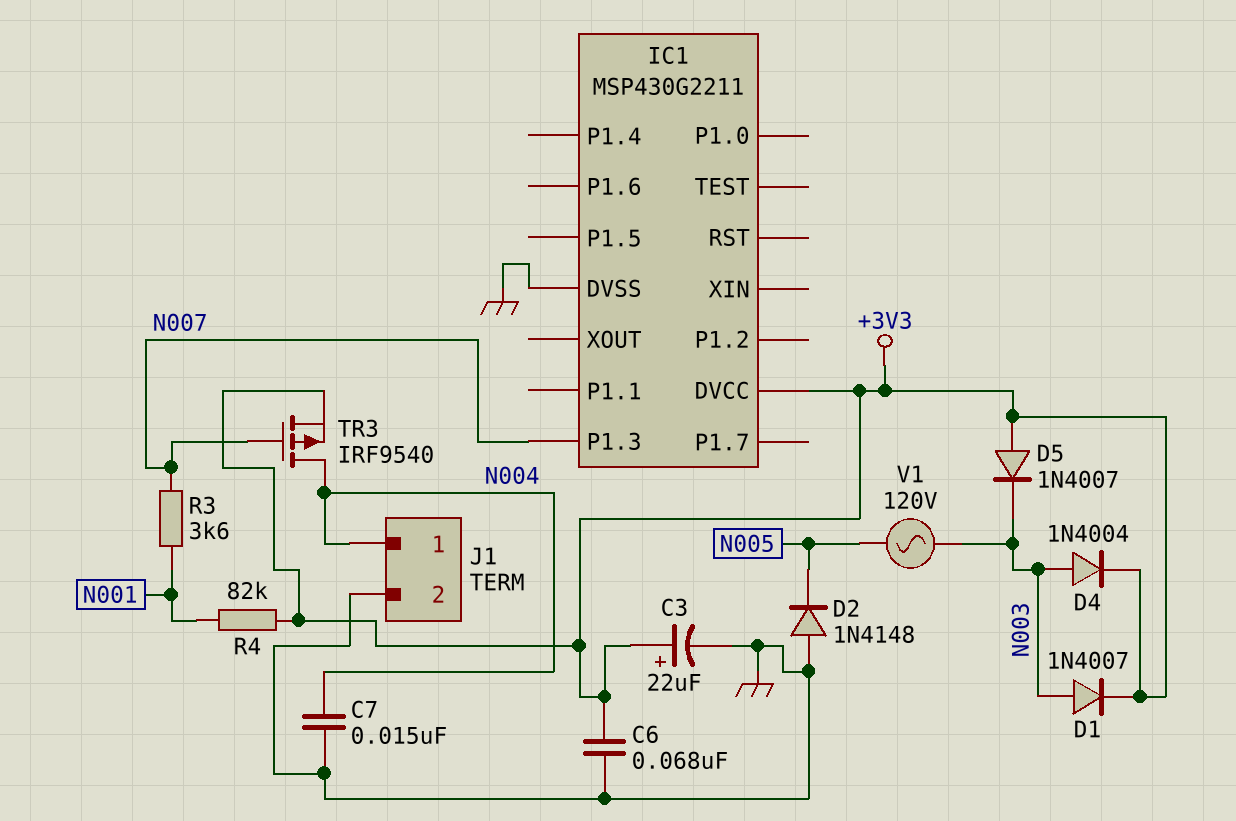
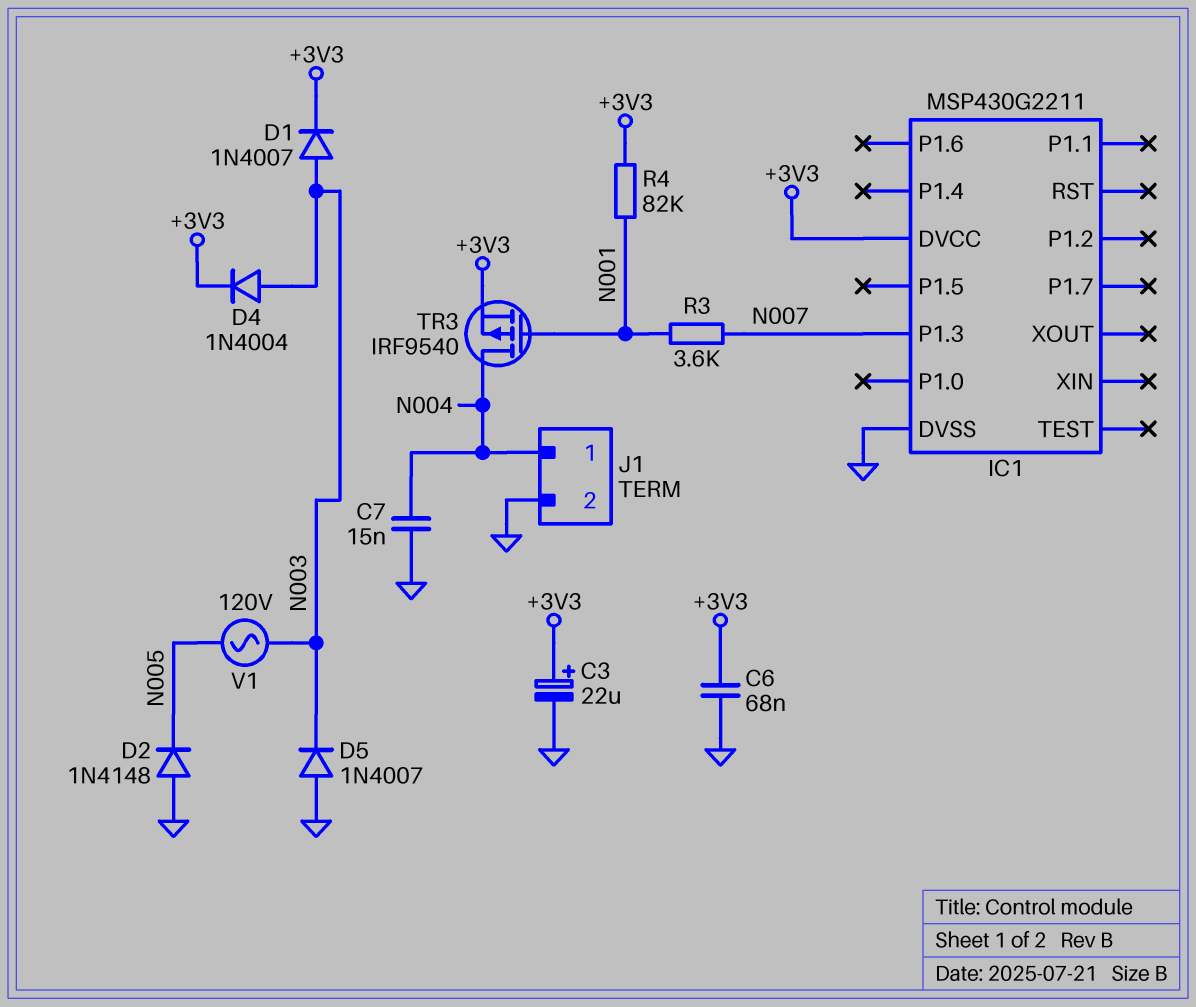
D5: diode 1N4007 (A +3V3, K N003) -> diode 1N4007 (A GND, K N003)
TR3: PMOS IRF9540 (G N007, D N004, S +3V3) -> PMOS IRF9540 (G N001, D N004, S +3V3)

